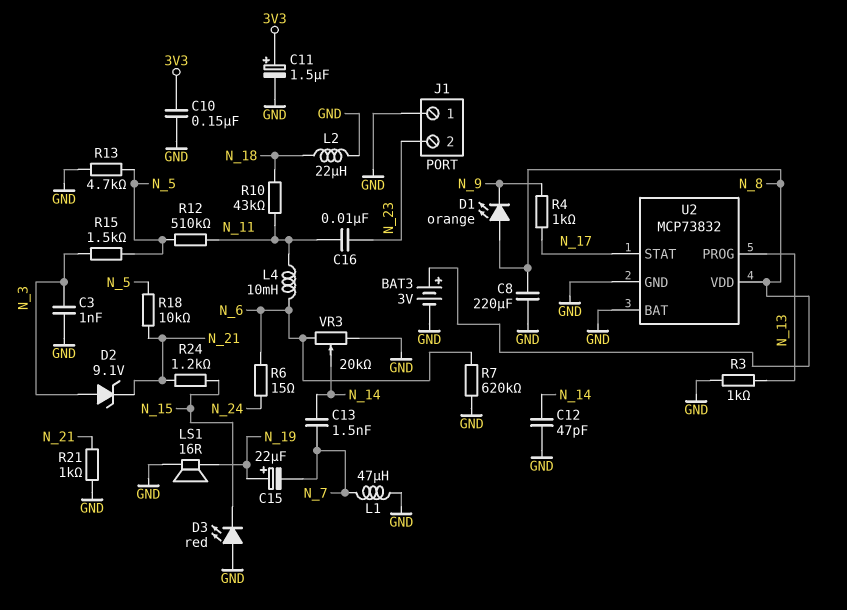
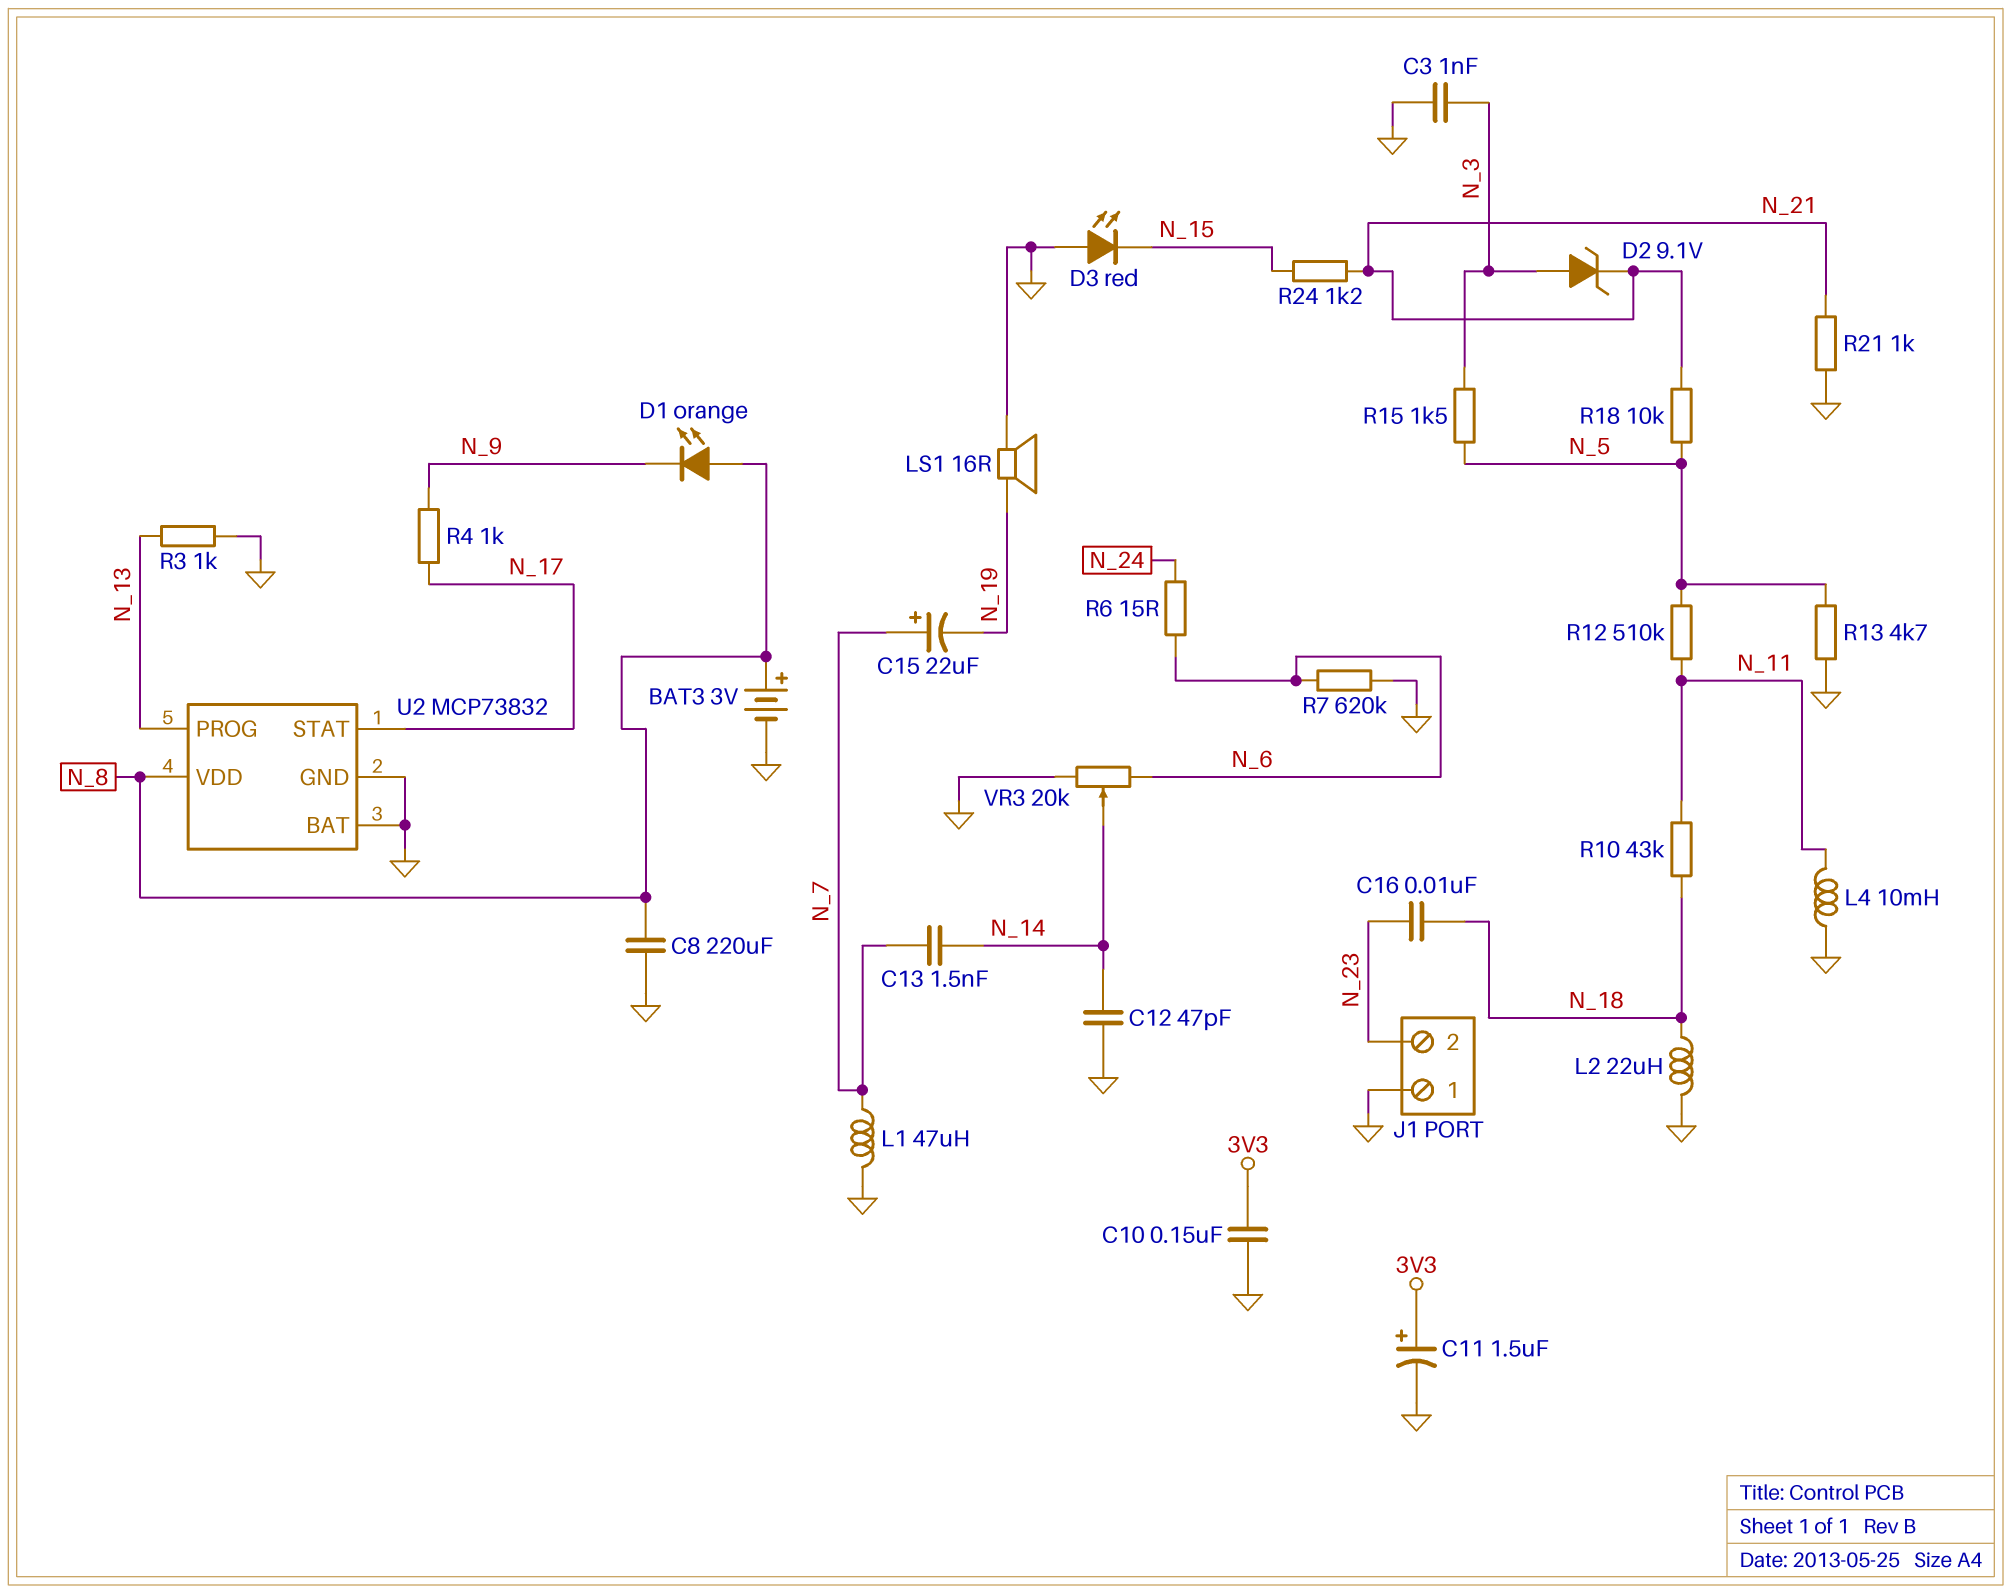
C15: 22uF (plus N_19, minus N_7) -> 22uF (plus N_7, minus N_19)
C16: 10nF (N_11, N_23) -> 10nF (N_18, N_23)
L4: 10mH (N_6, N_11) -> 10mH (GND, N_11)

